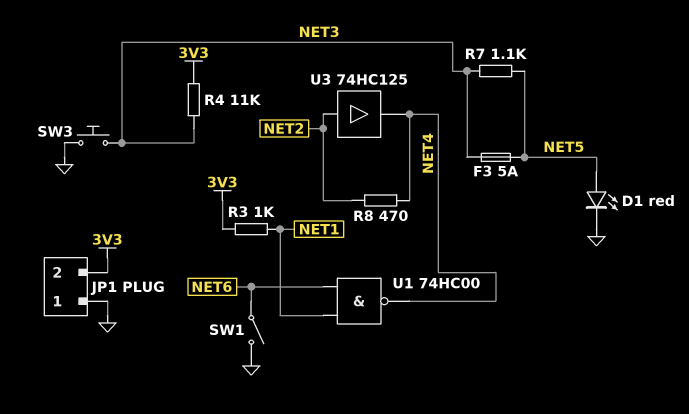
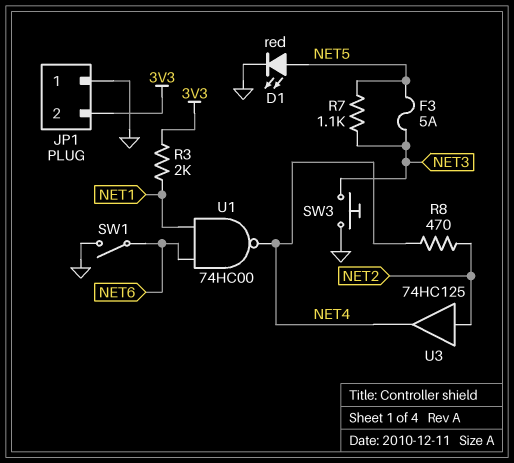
R3: 1k (3V3, NET1) -> 2k (3V3, NET1)
R4: 11k (3V3, NET3) -> none

